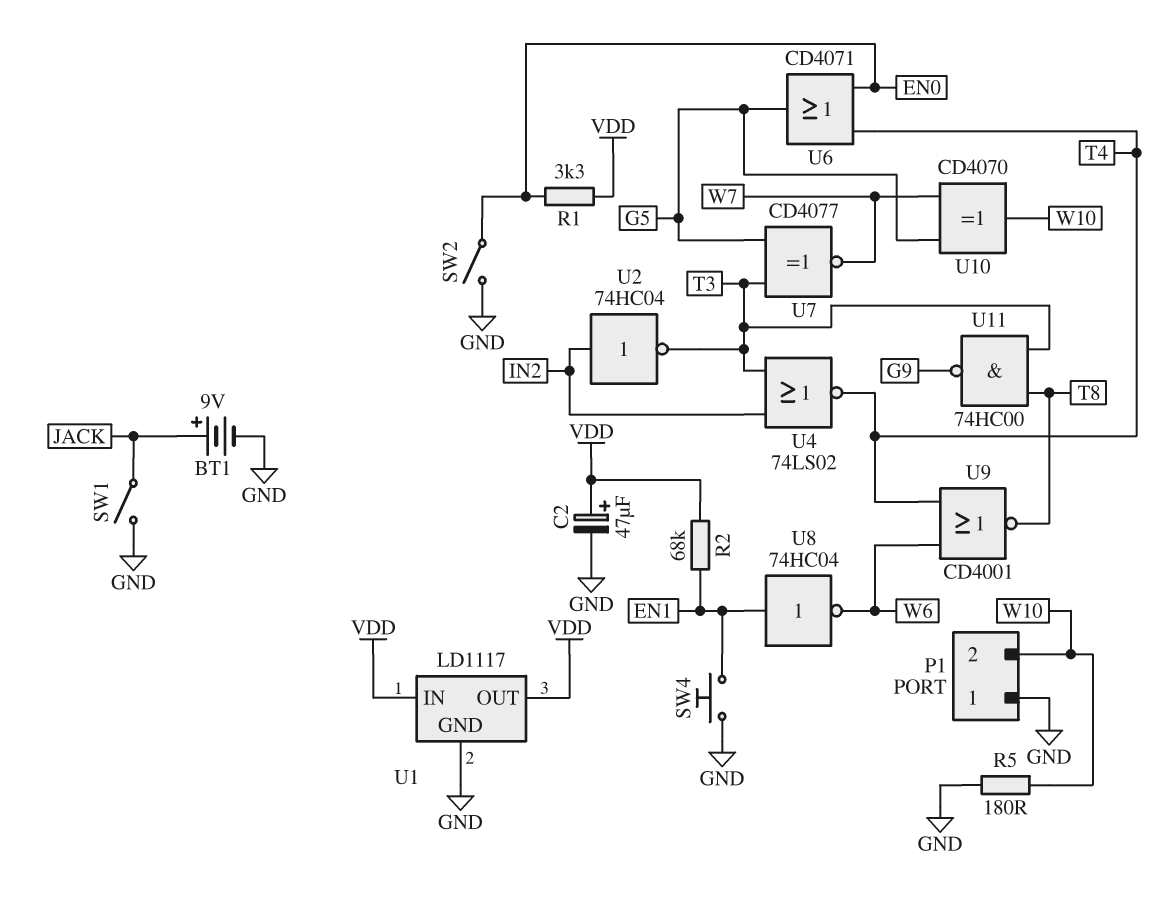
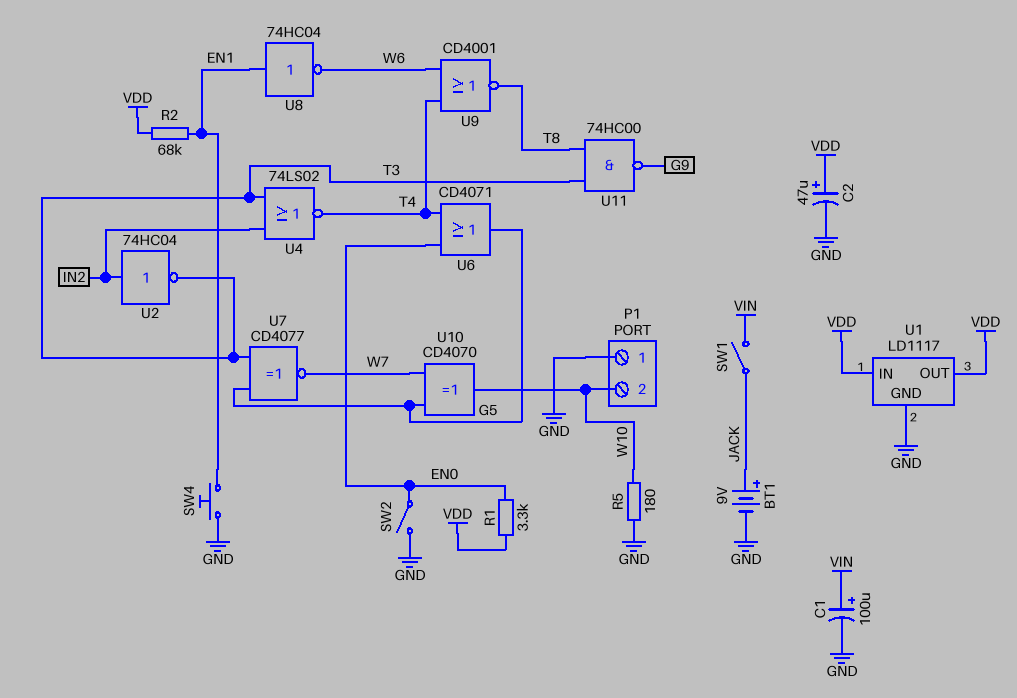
C1: none -> 100uF (plus VIN, minus GND)
SW1: switch (GND, JACK) -> switch (JACK, VIN)

